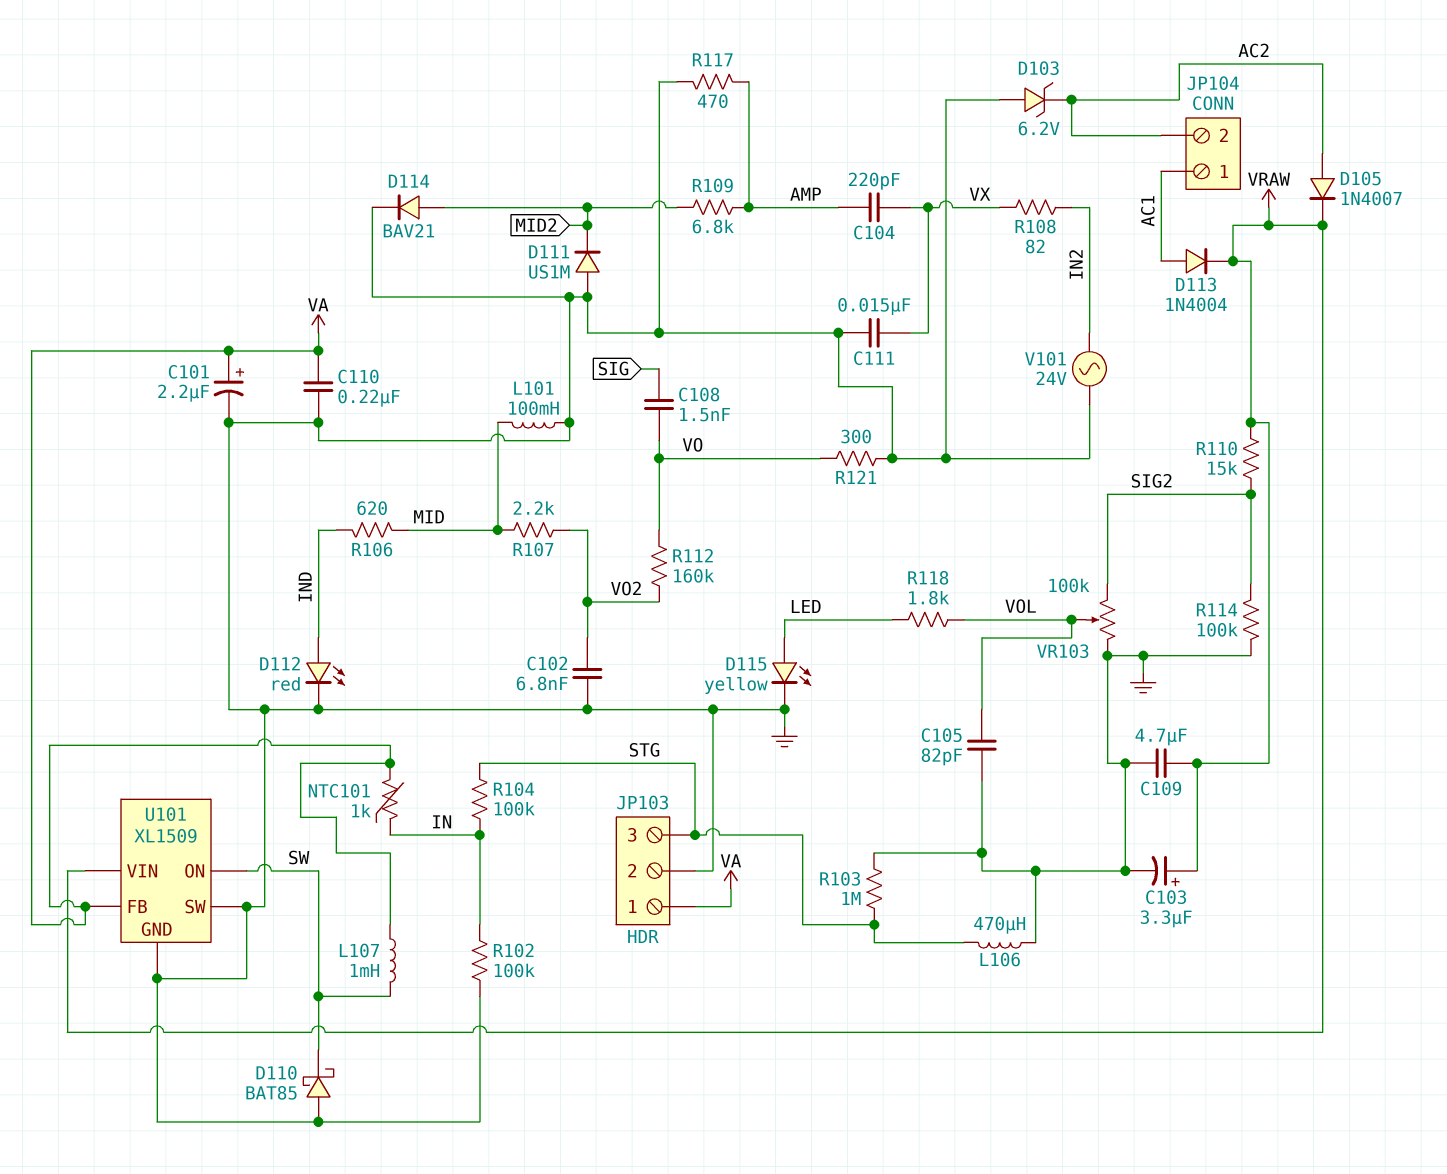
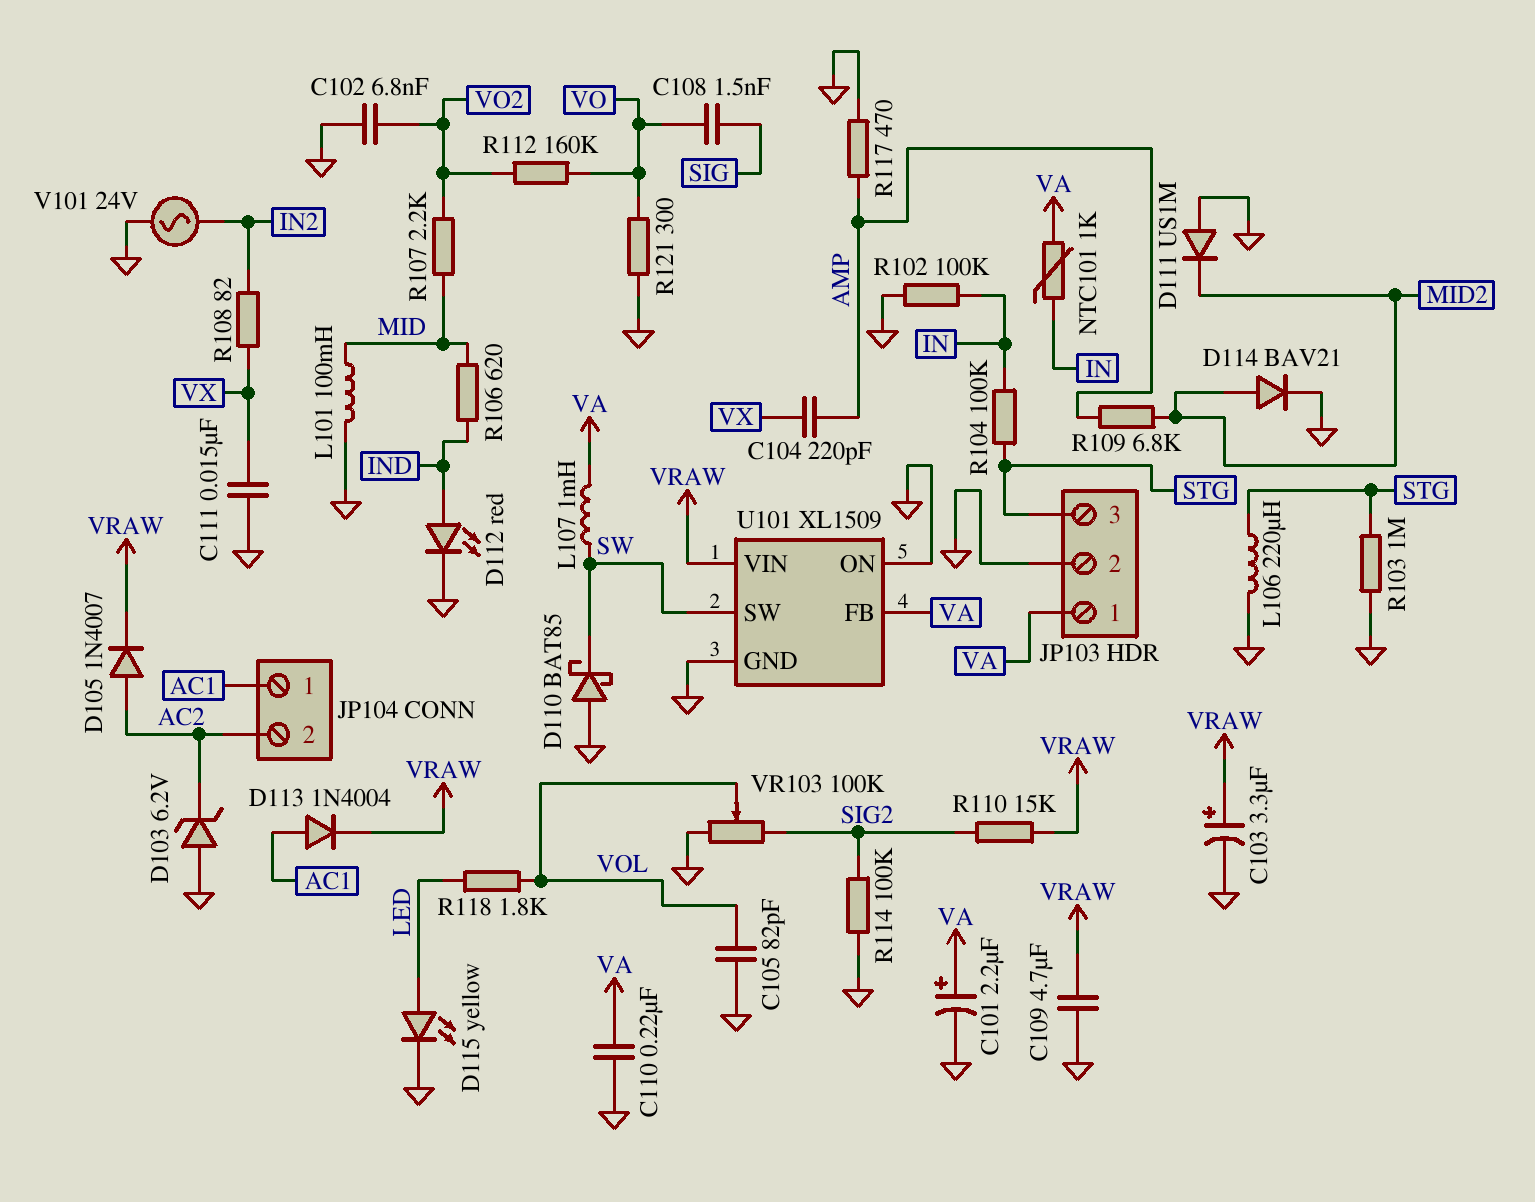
L106: 470uH (GND, STG) -> 220uH (GND, STG)
U101 pin ON: SW -> GND
U101 pin SW: GND -> SW

